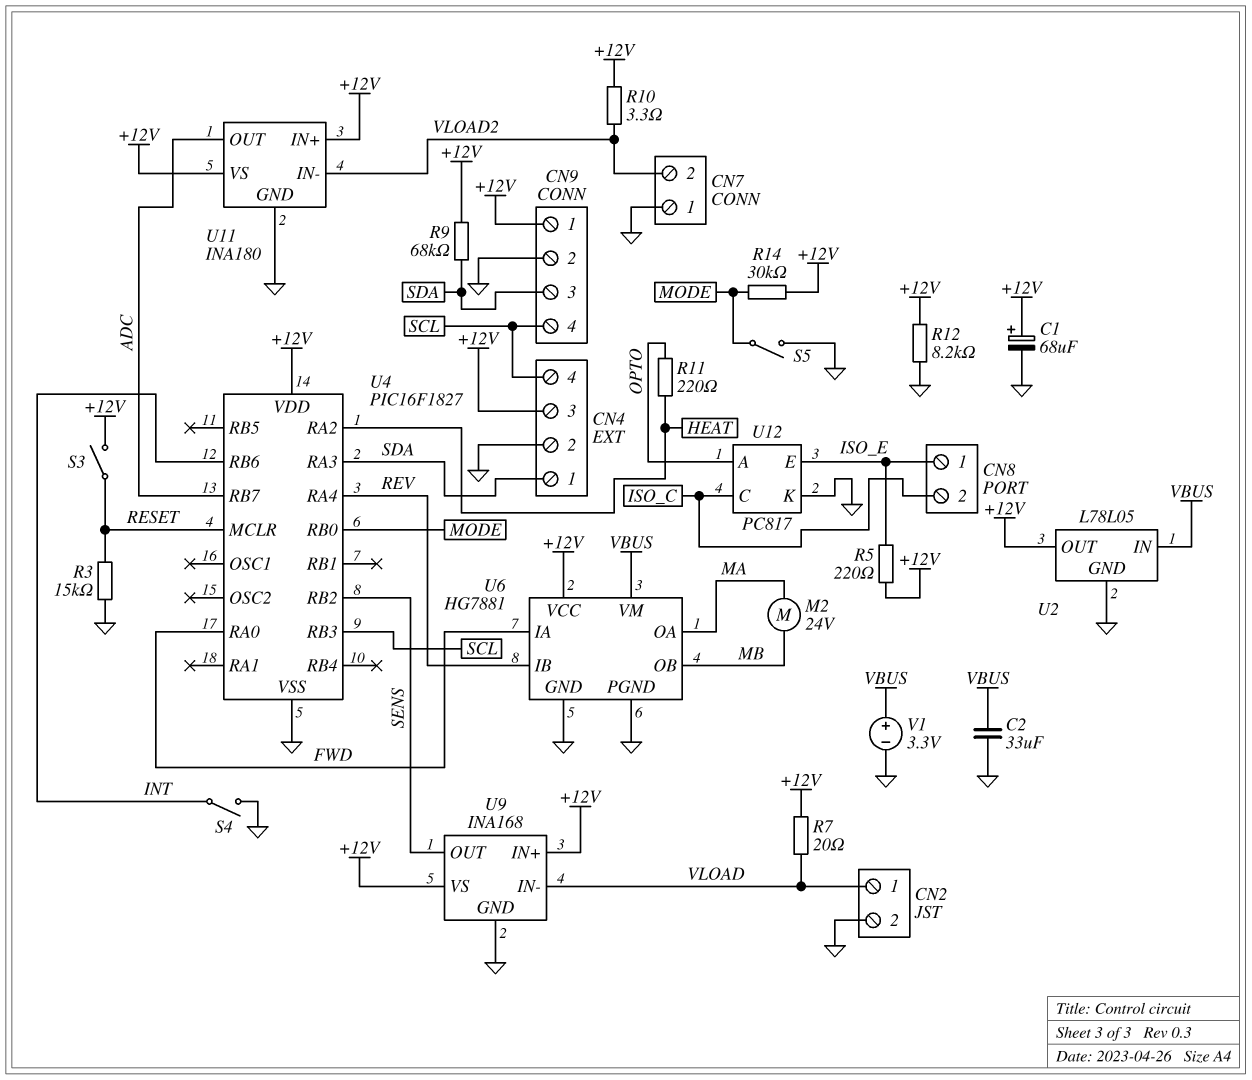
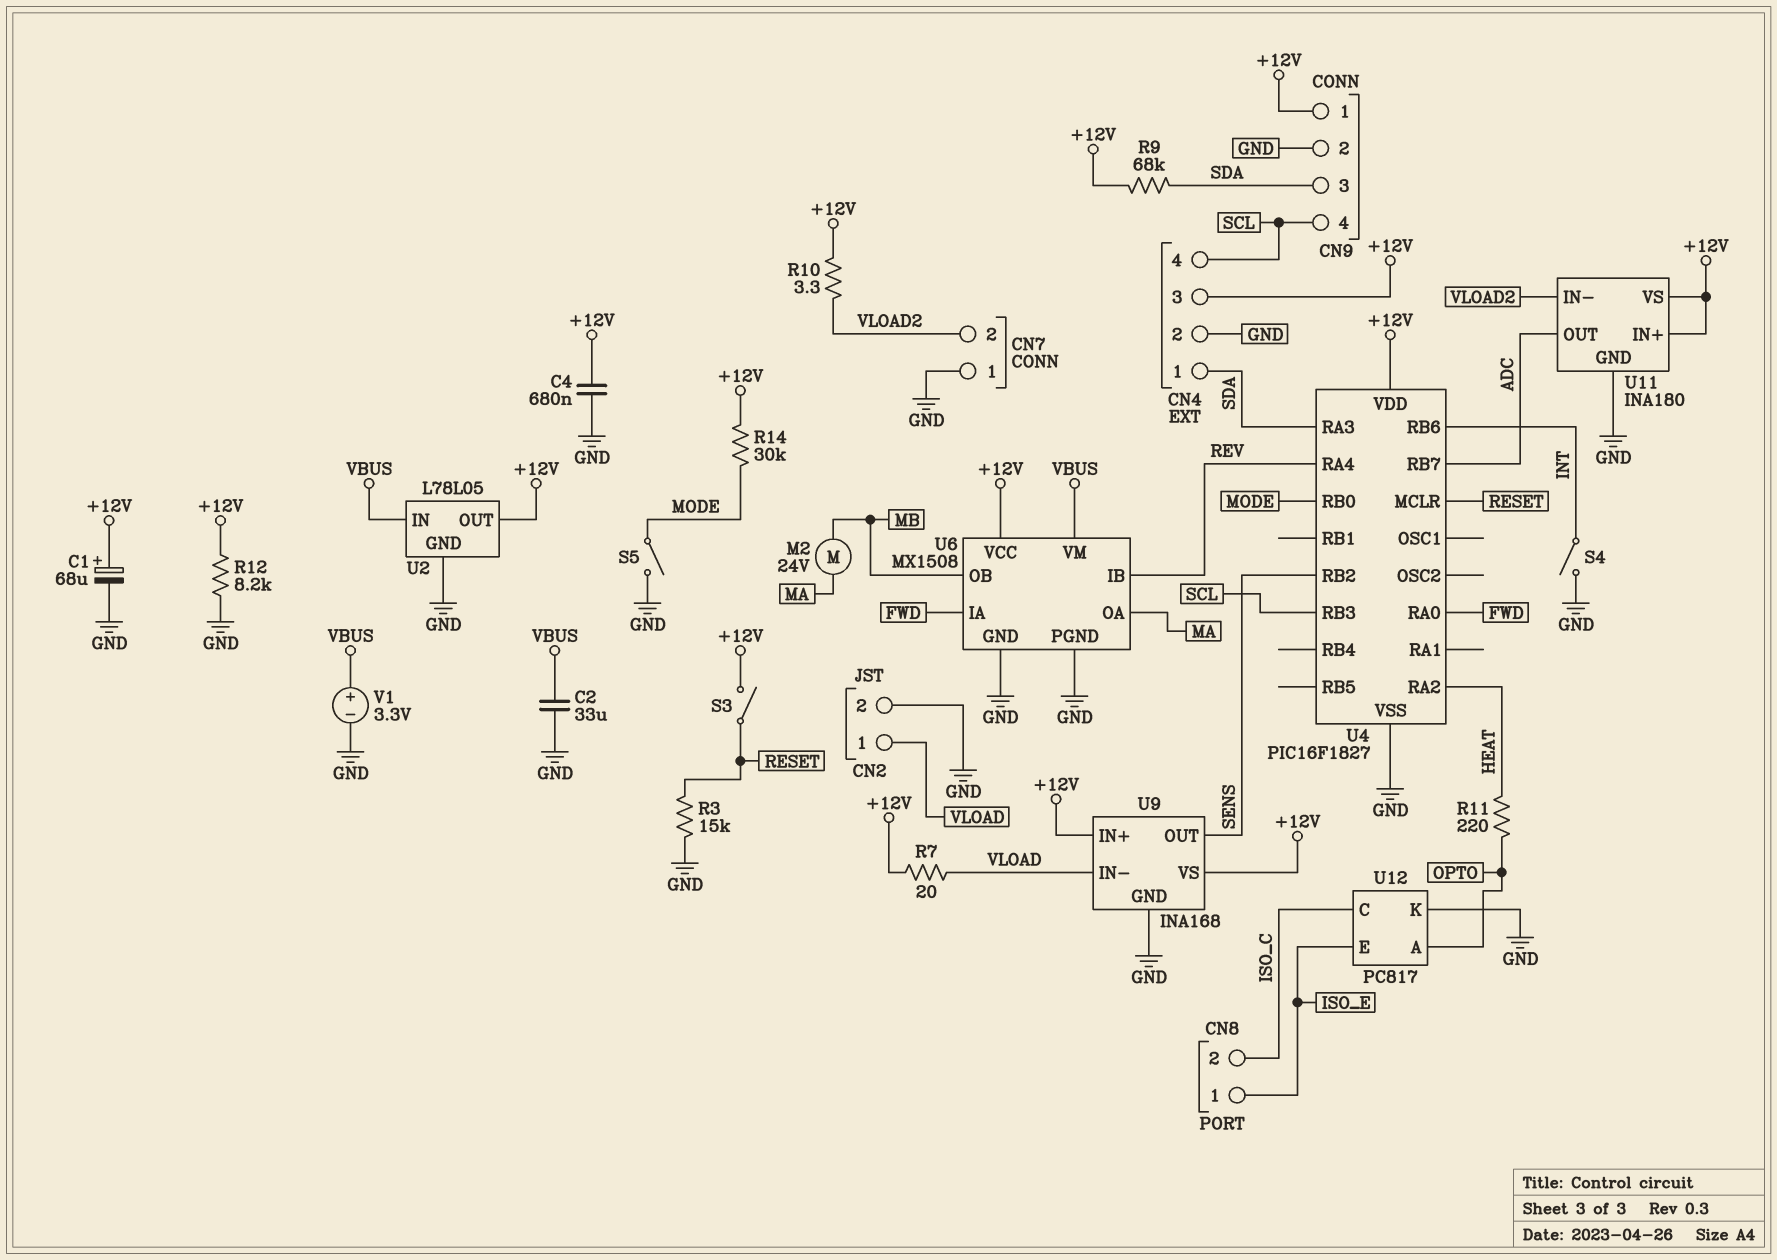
C4: none -> 680nF (+12V, GND)
R5: 220 (+12V, ISO_E) -> none
U6: HG7881 -> MX1508

